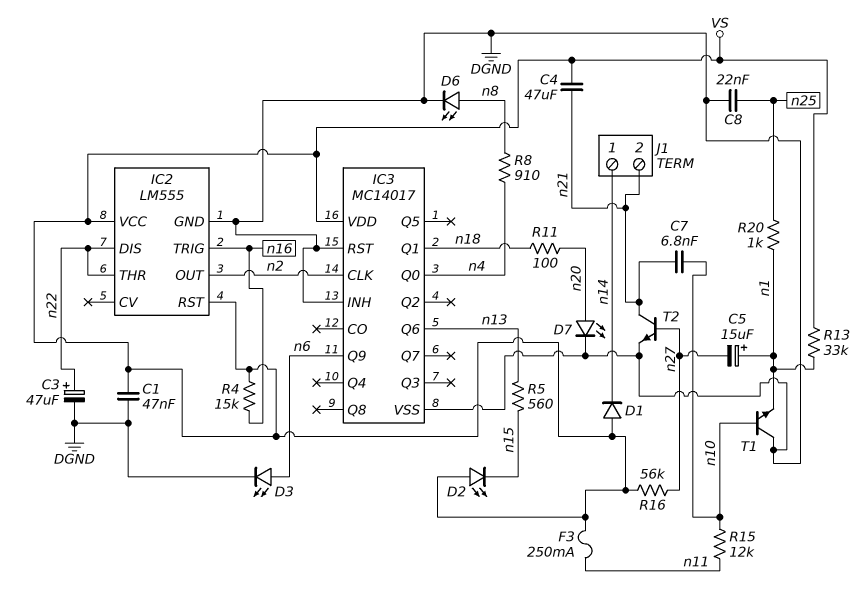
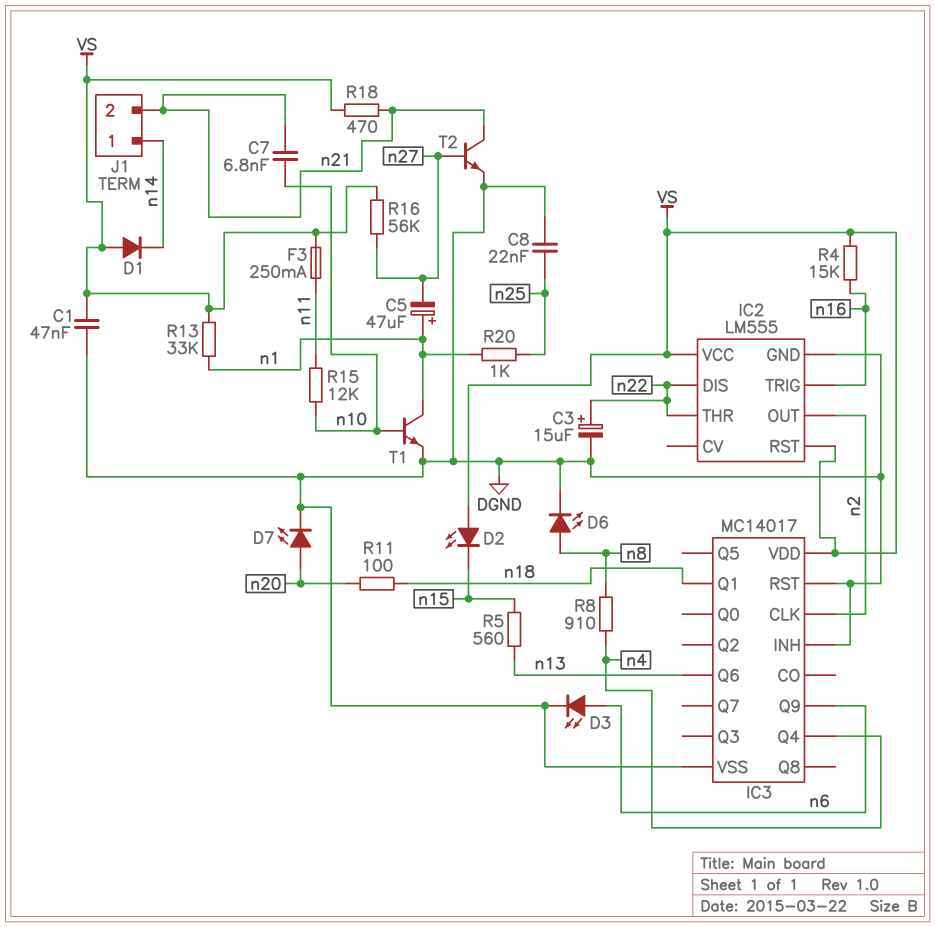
C3: 47uF (plus n22, minus DGND) -> 15uF (plus n22, minus DGND)
C4: 47uF (VS, n21) -> none
C5: 15uF (plus n1, minus n27) -> 47uF (plus n1, minus n27)
IC3 pin Q0: n4 -> none
IC3 pin Q4: none -> n4
R18: none -> 470 (VS, n21)
T1: NPN (B n10, C DGND, E n1) -> NPN (B n10, C n1, E DGND)

